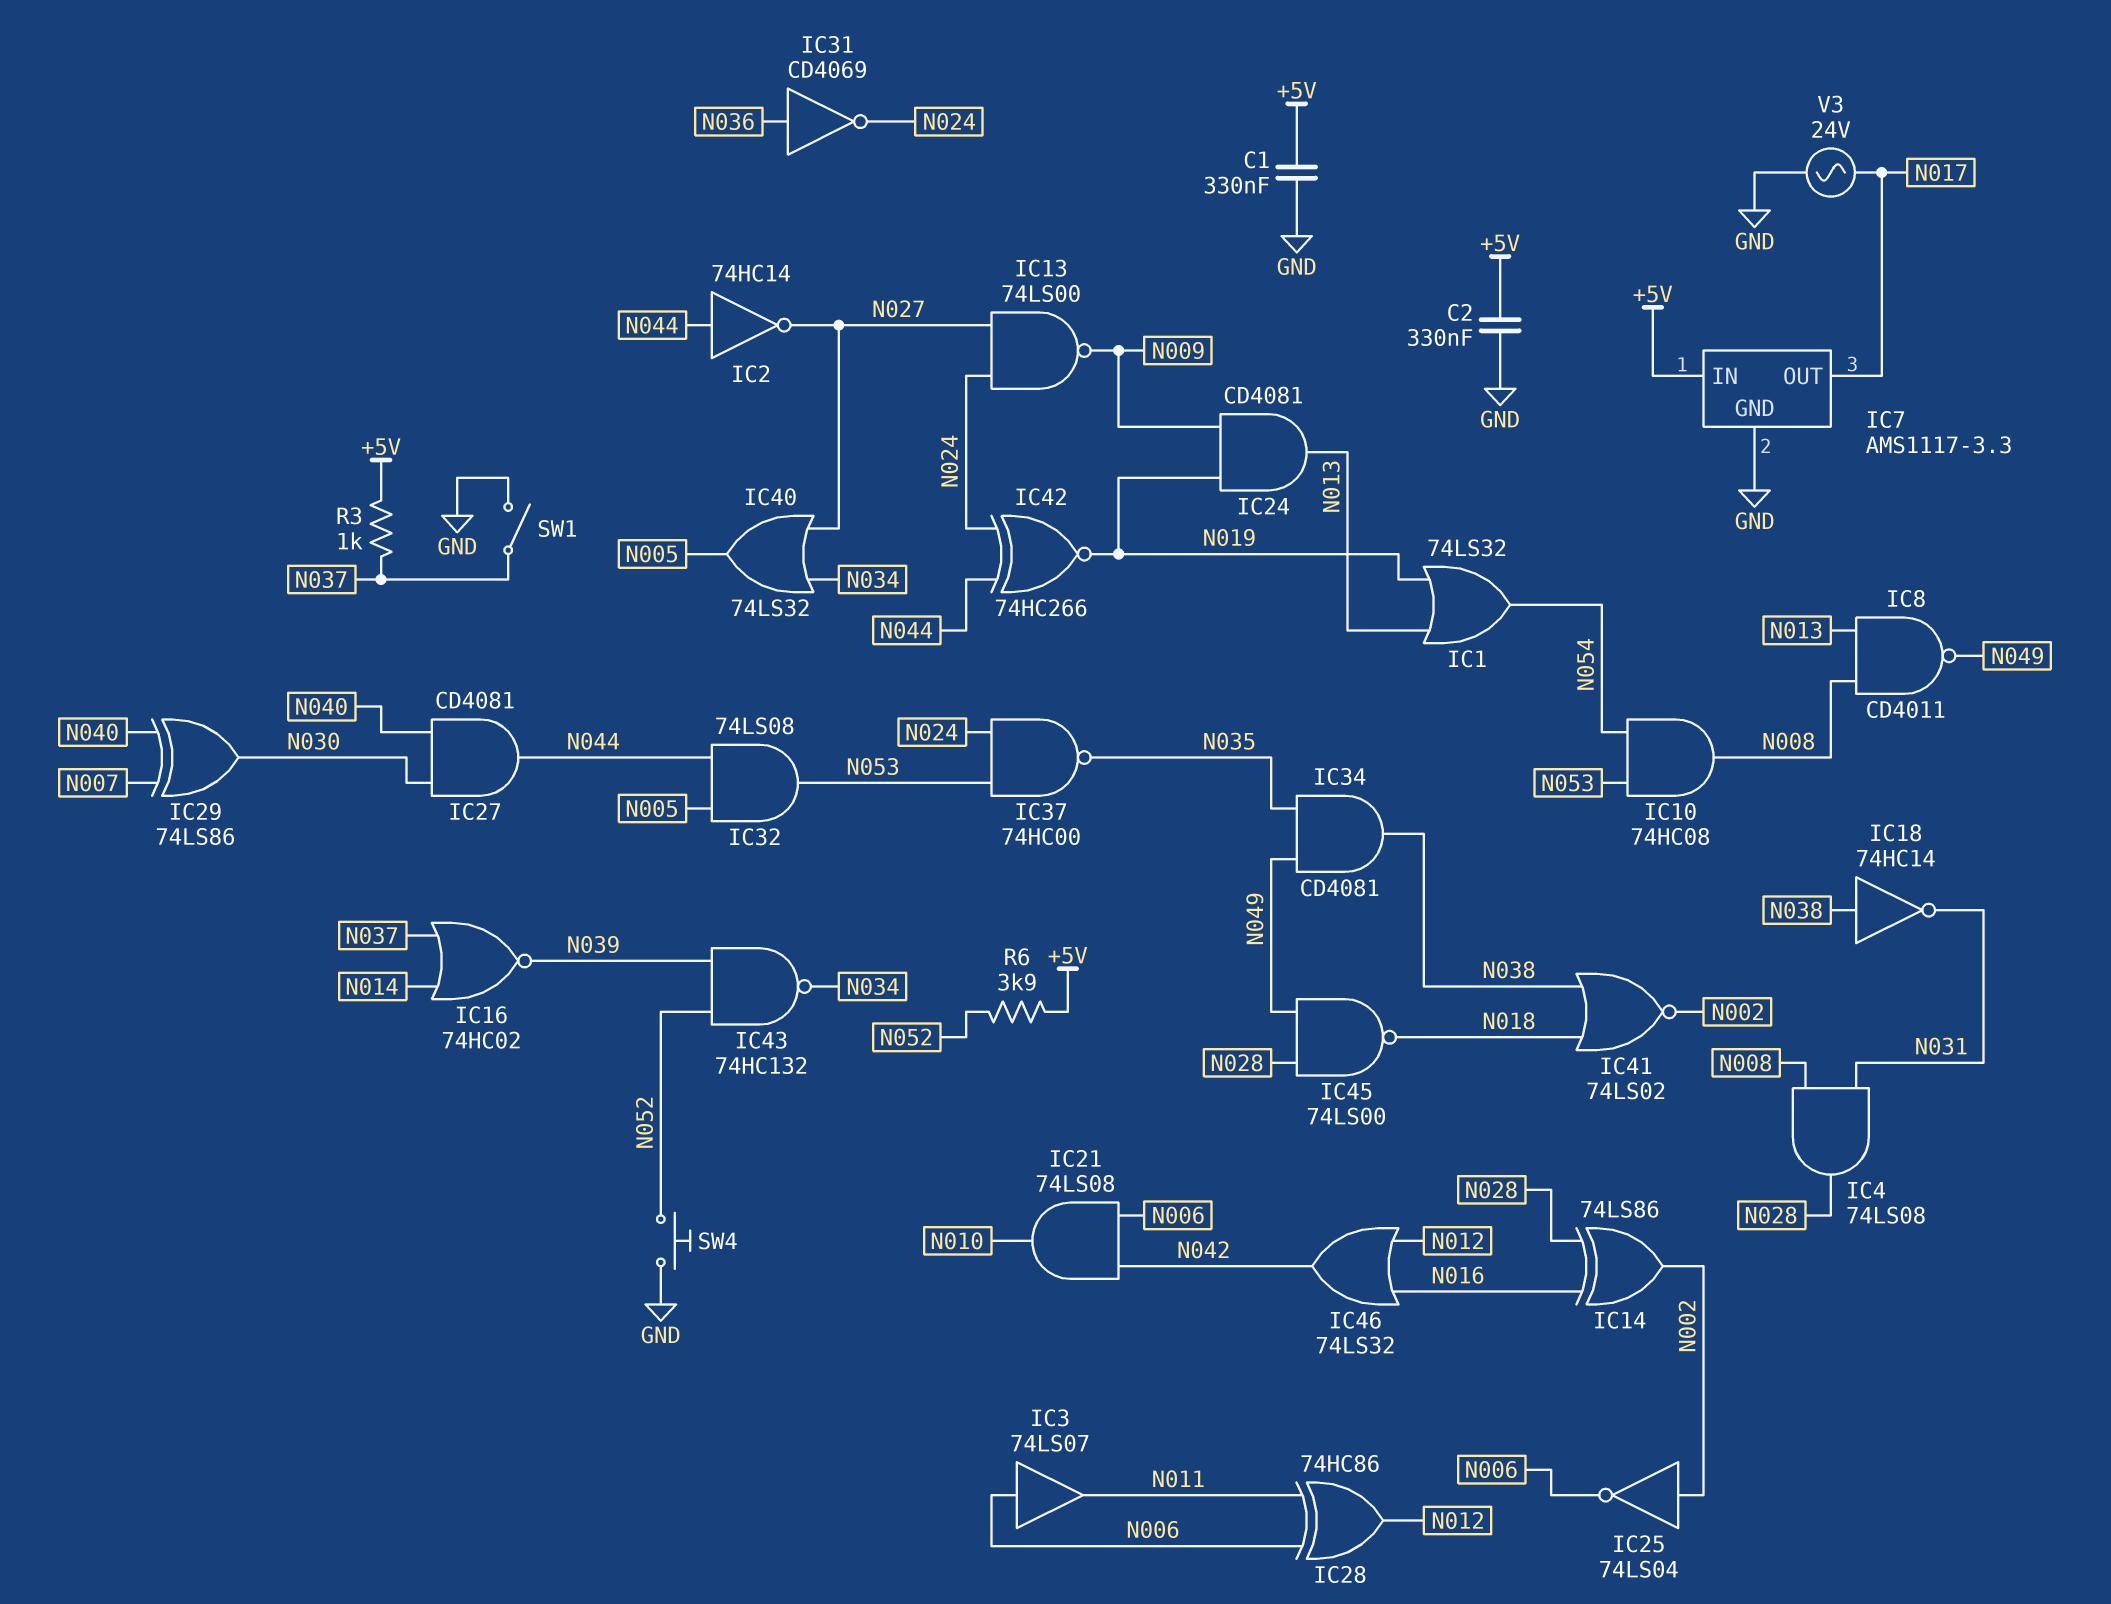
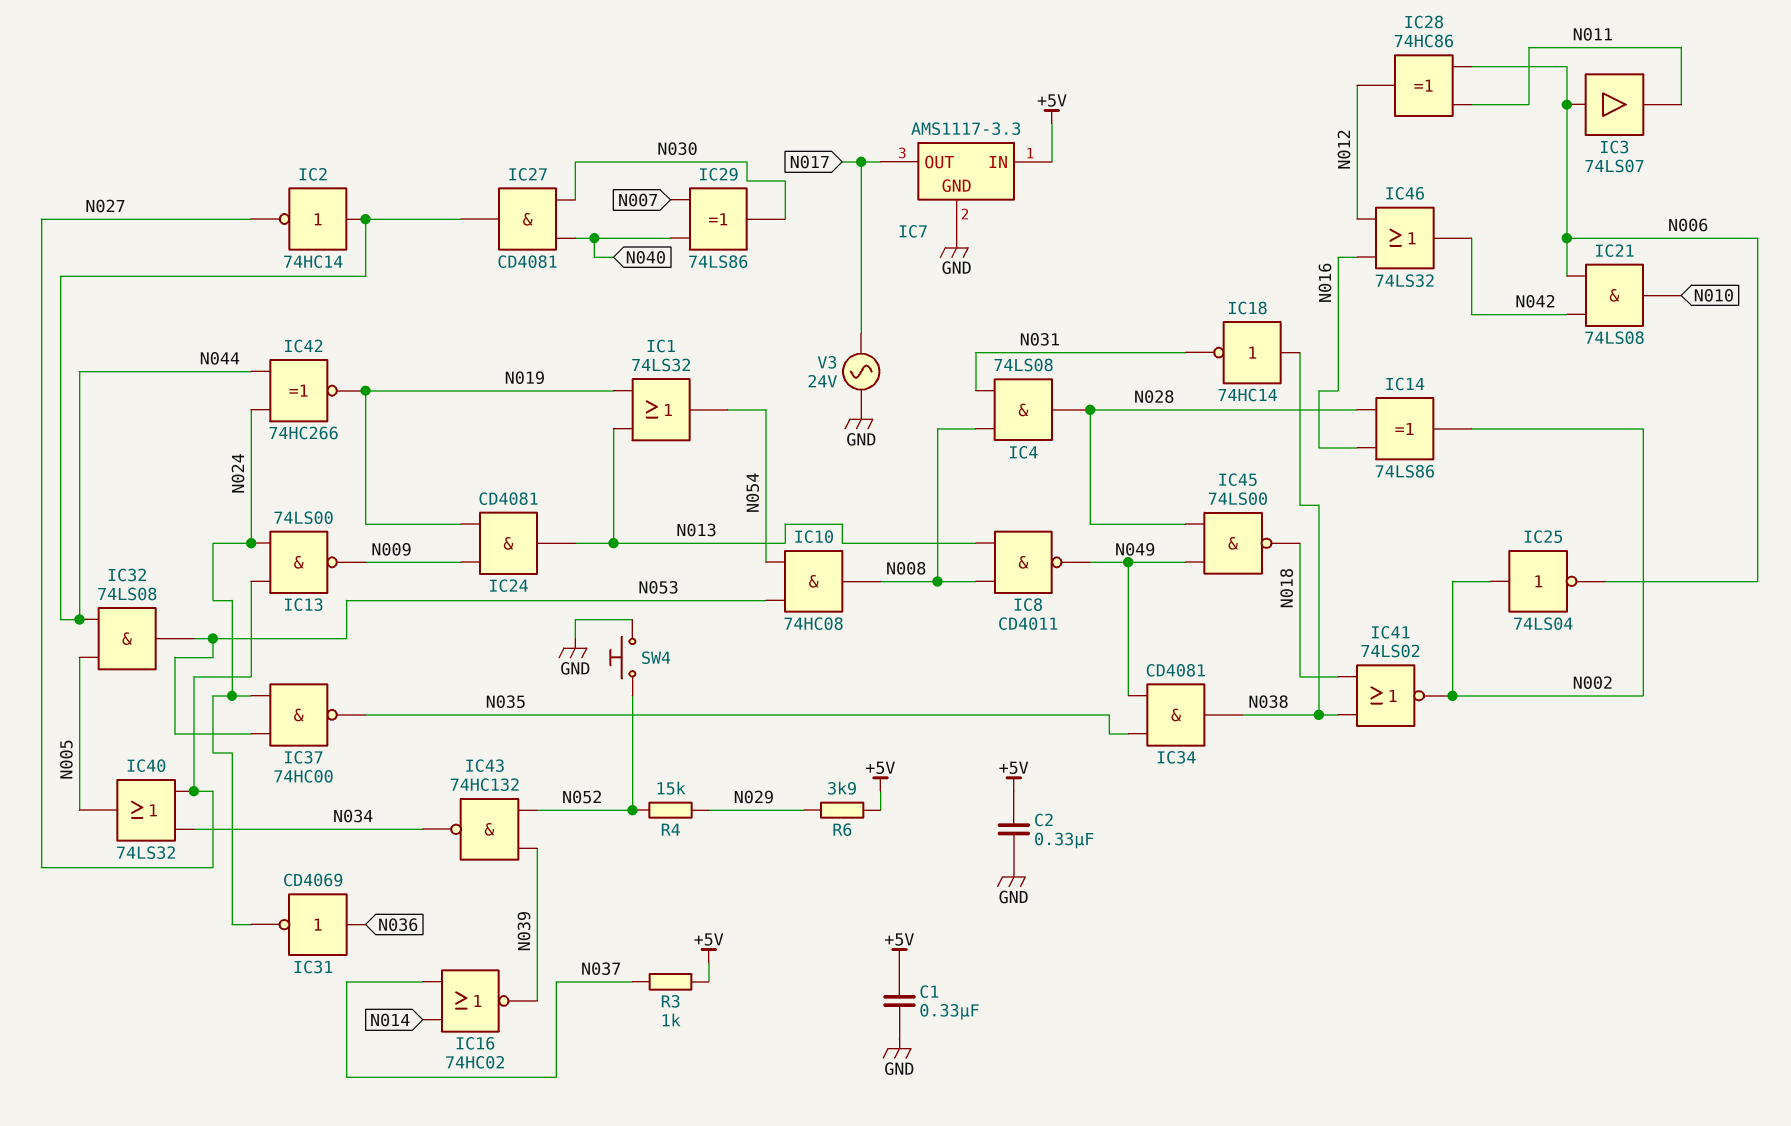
R4: none -> 15k (N029, N052)
R6: 3.9k (+5V, N052) -> 3.9k (+5V, N029)
SW1: switch (GND, N037) -> none

